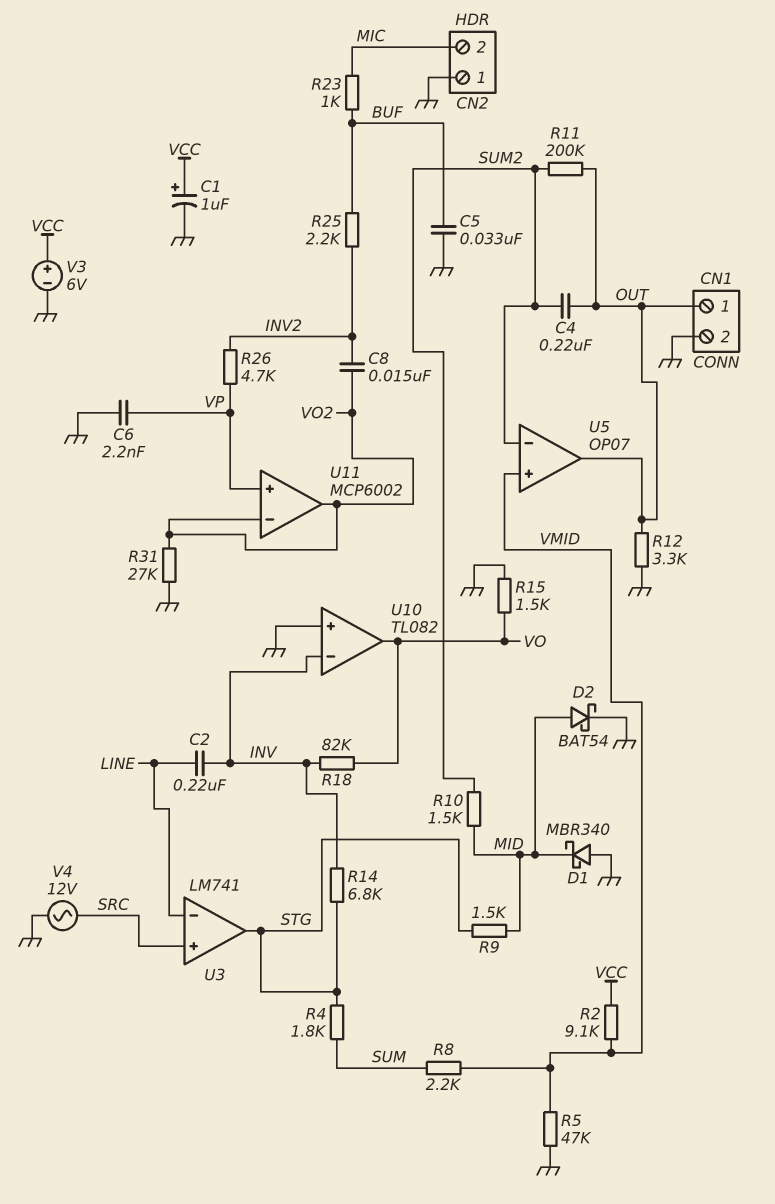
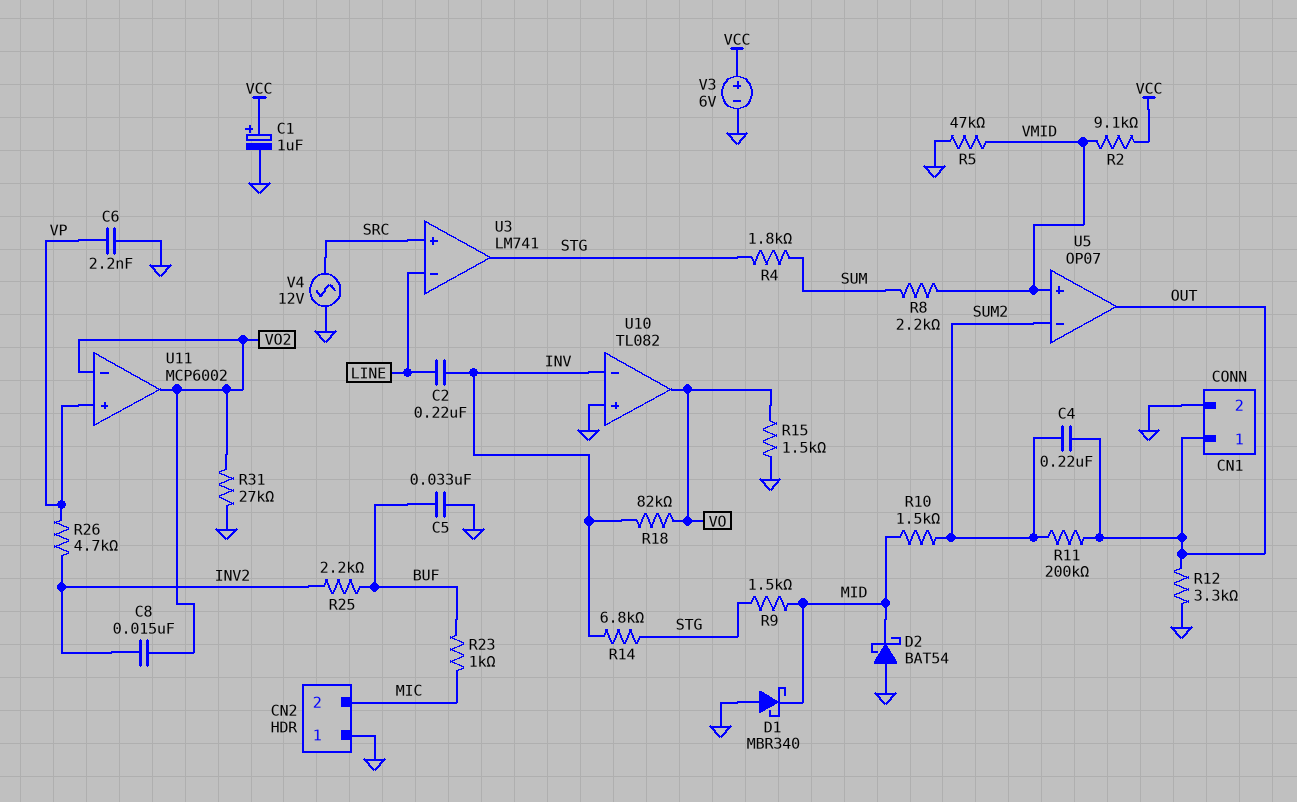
D2: schottky BAT54 (A MID, K GND) -> schottky BAT54 (A GND, K MID)

